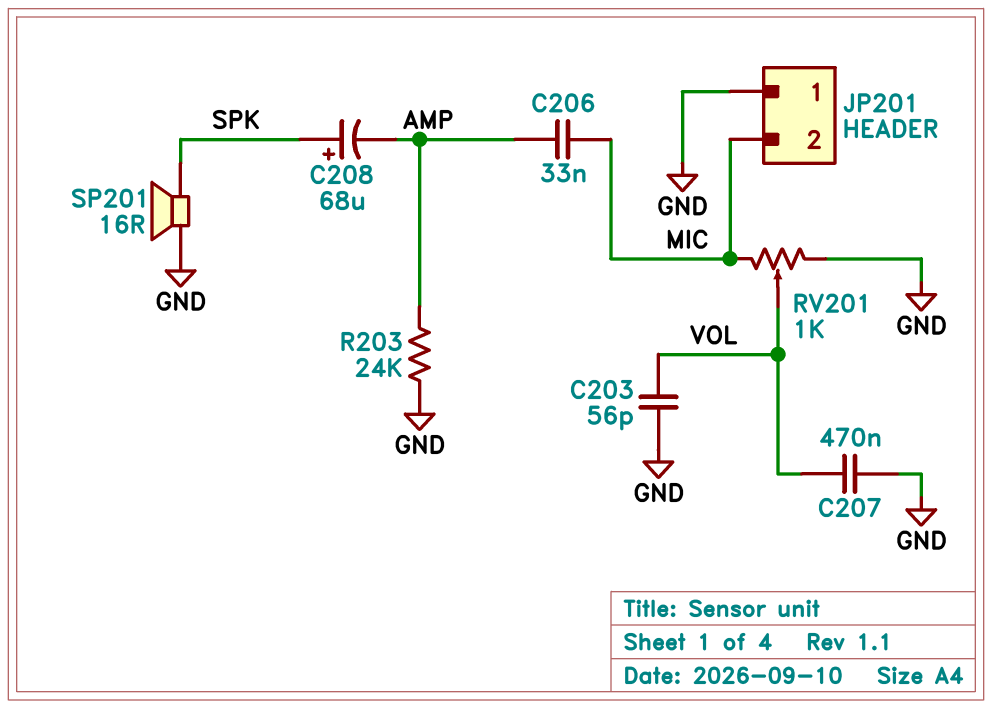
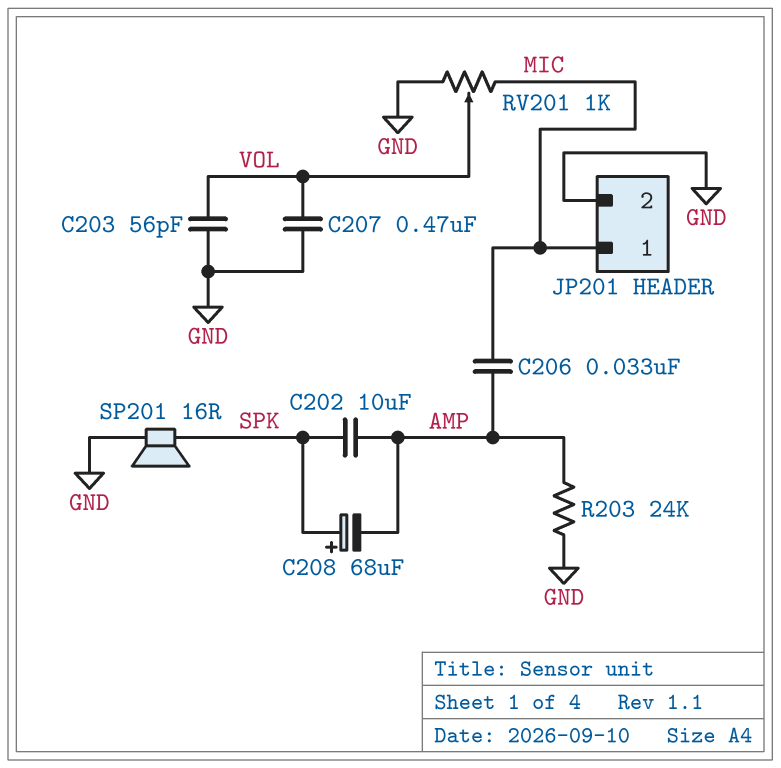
C202: none -> 10uF (AMP, SPK)
JP201 pin 1: GND -> MIC
JP201 pin 2: MIC -> GND

